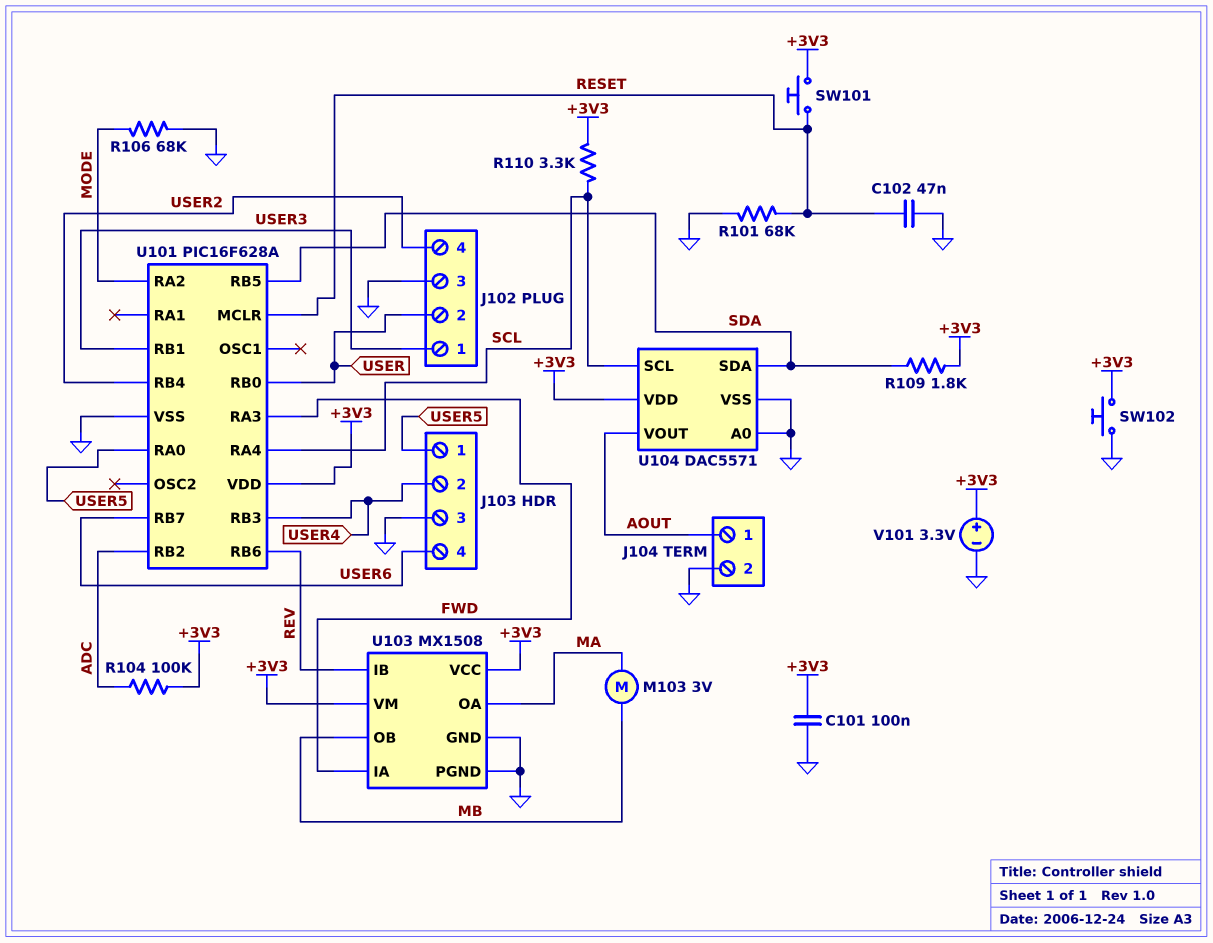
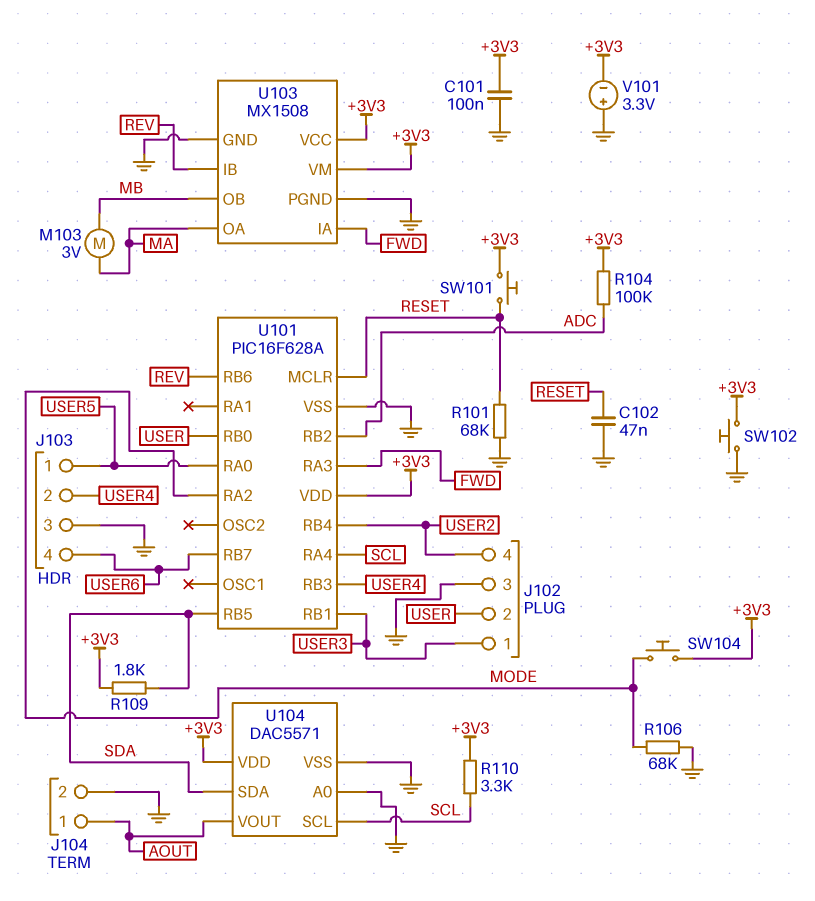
SW104: none -> button (+3V3, MODE)
V101: 3.3V (plus +3V3, minus GND) -> 3.3V (plus GND, minus +3V3)

